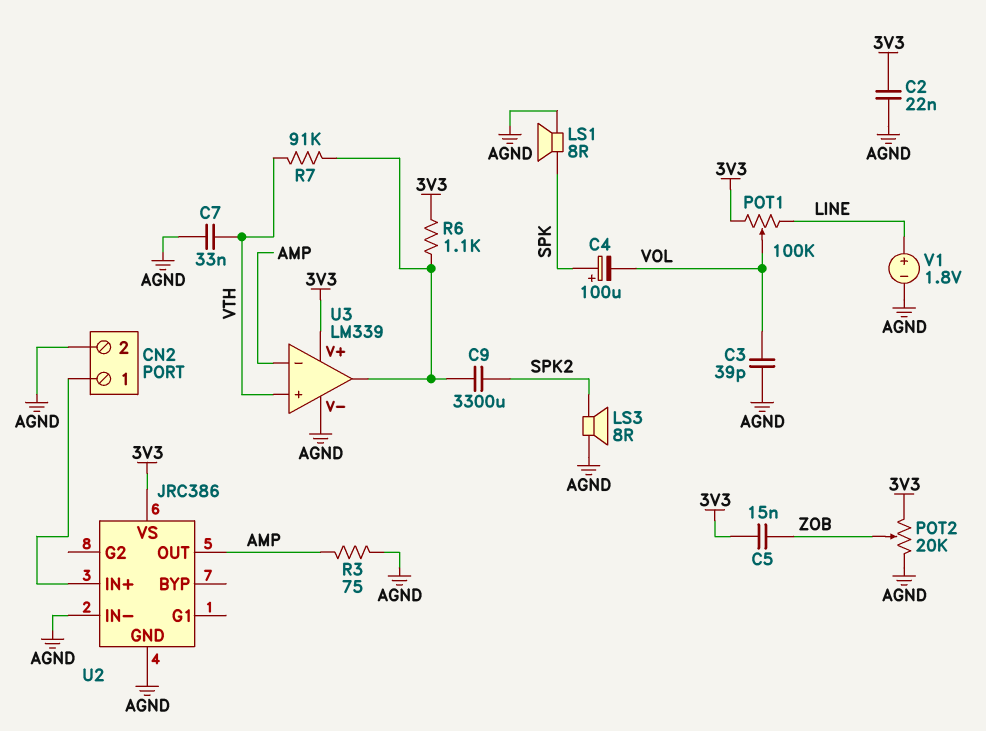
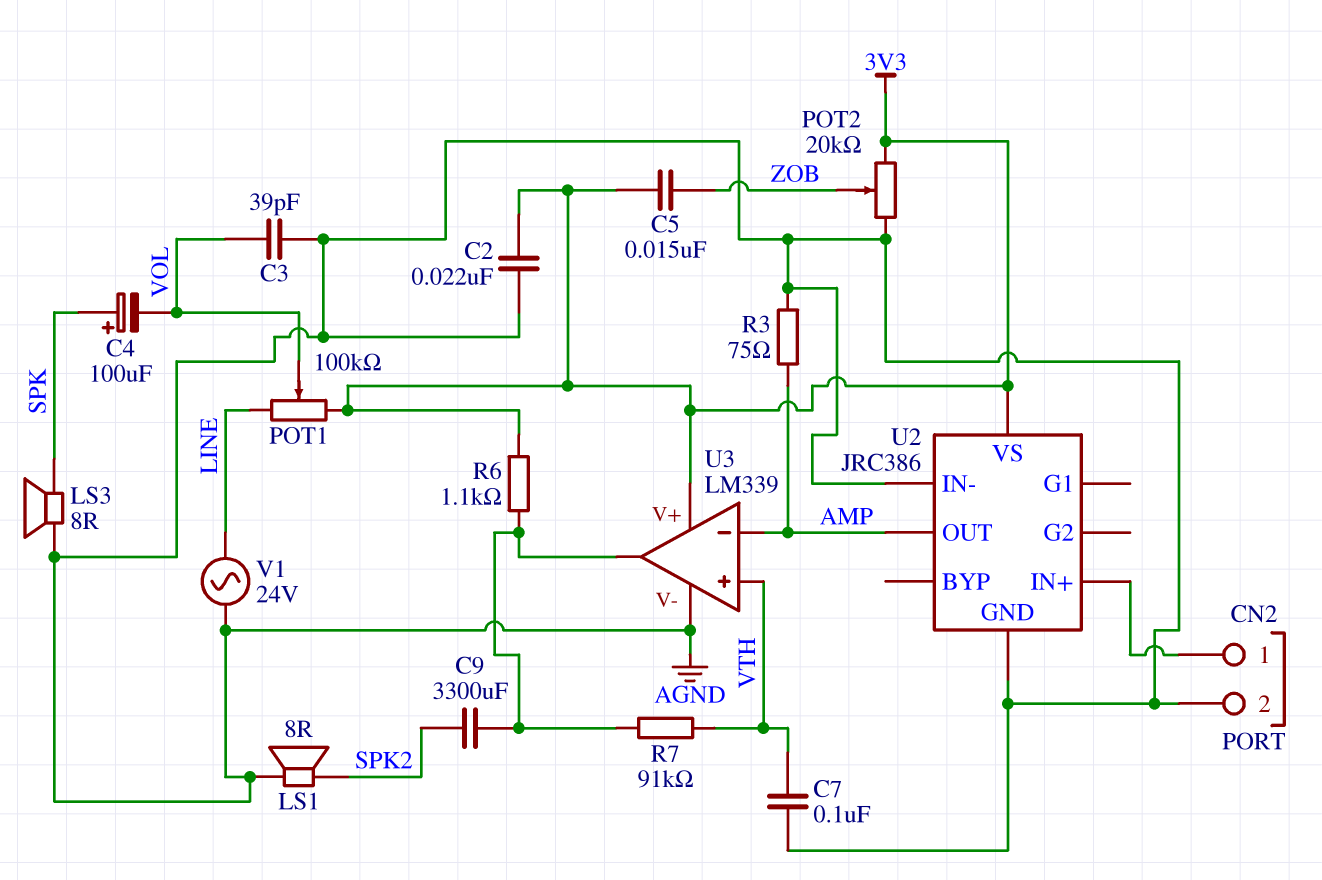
C7: 33nF (AGND, VTH) -> 100nF (AGND, VTH)
LS1: speaker 8R (AGND, SPK) -> speaker 8R (AGND, SPK2)
LS3: speaker 8R (AGND, SPK2) -> speaker 8R (AGND, SPK)
V1: 1.8V (plus LINE, minus AGND) -> AC 24V (AGND, LINE)

